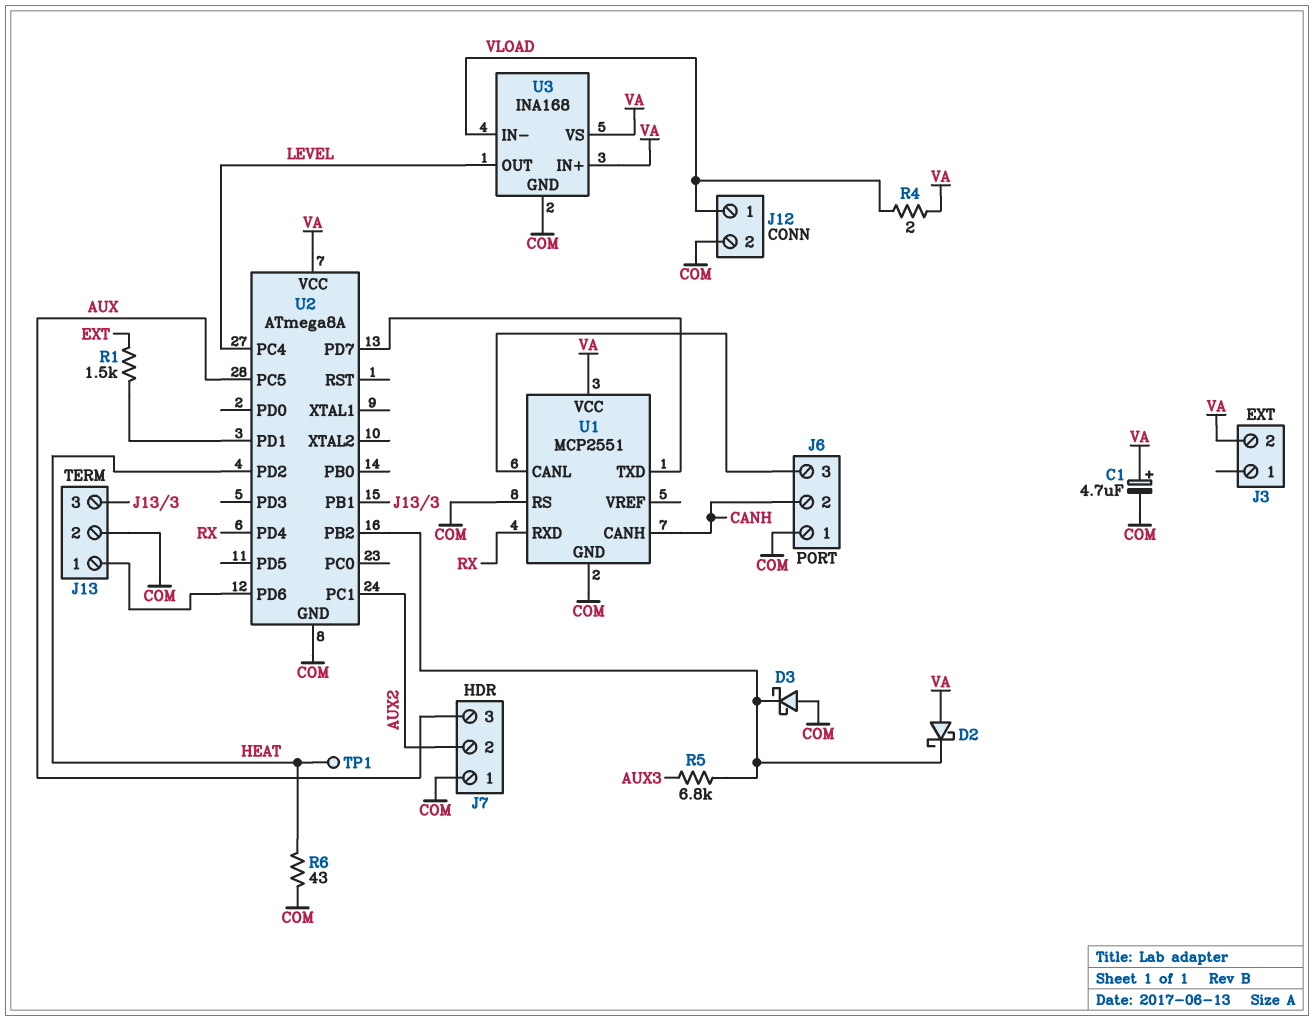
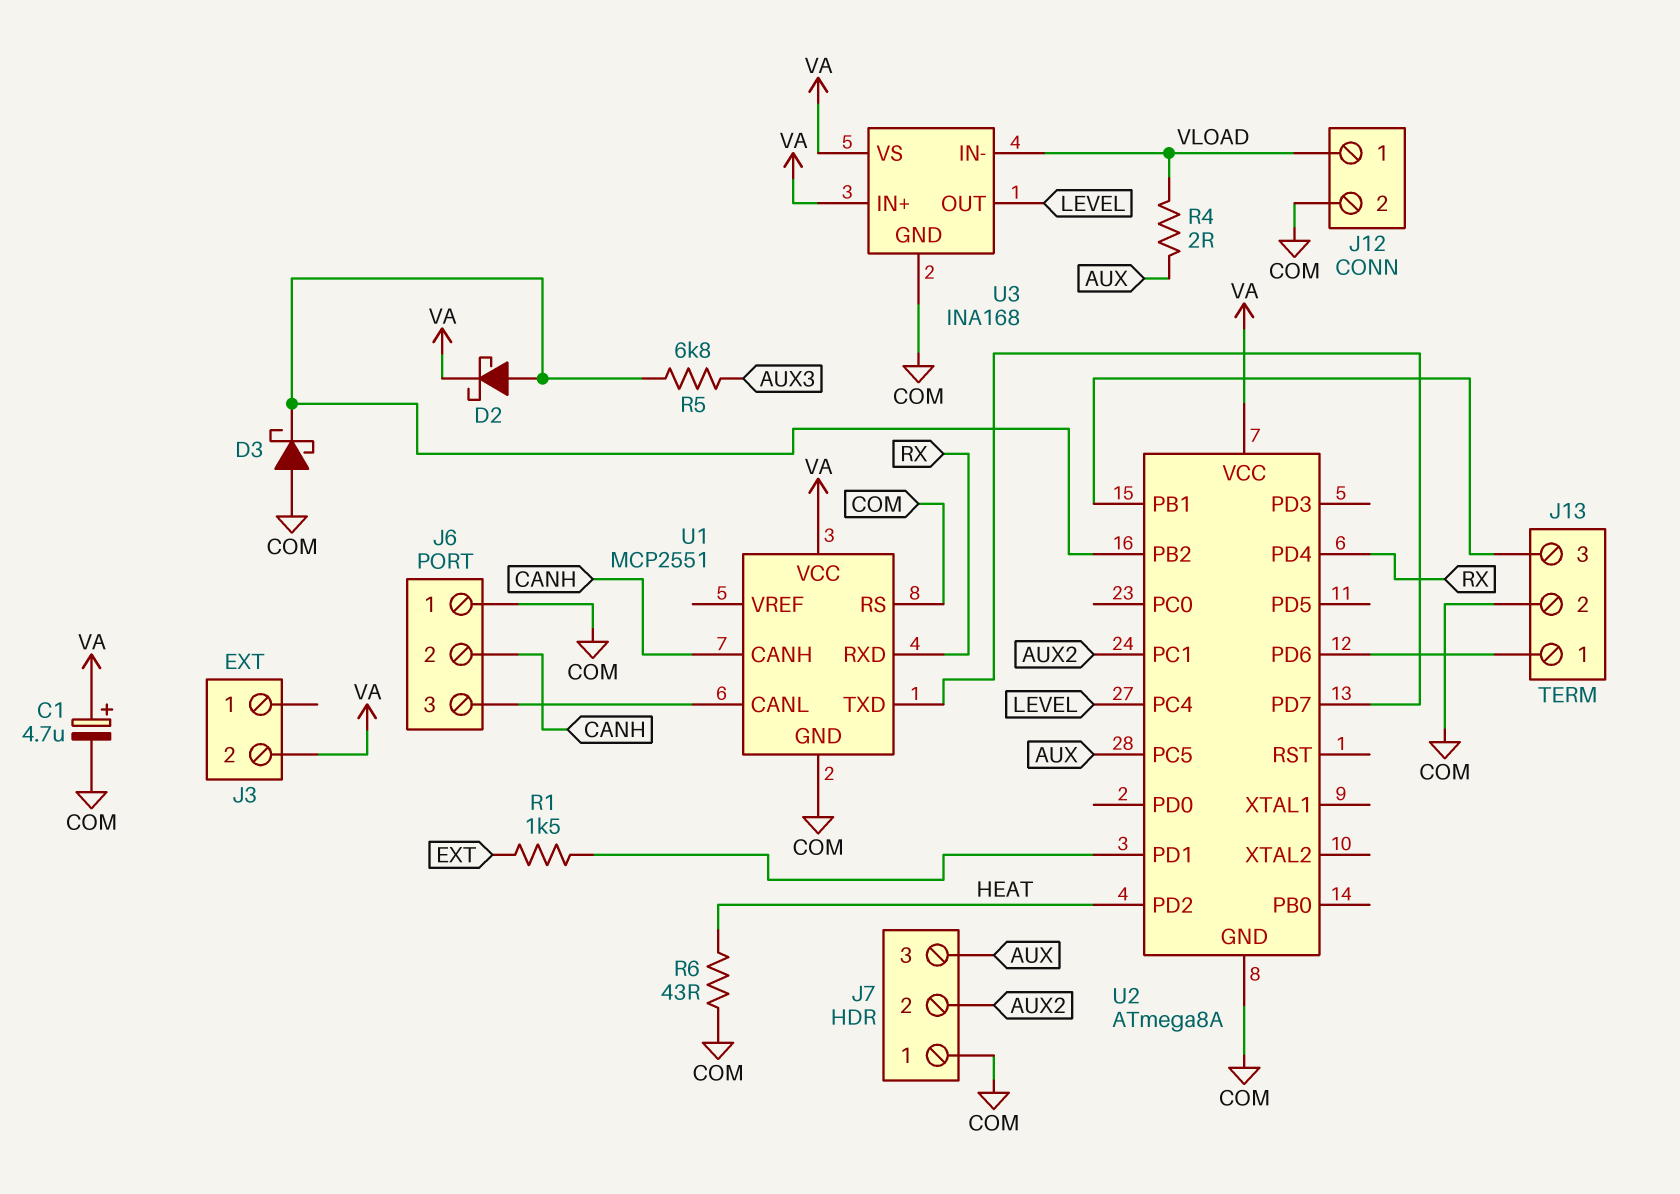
D2: schottky (A VA, K U2/PB2) -> schottky (A U2/PB2, K VA)
R4: 2 (VA, VLOAD) -> 2 (AUX, VLOAD)
TP1: test point (HEAT) -> none

